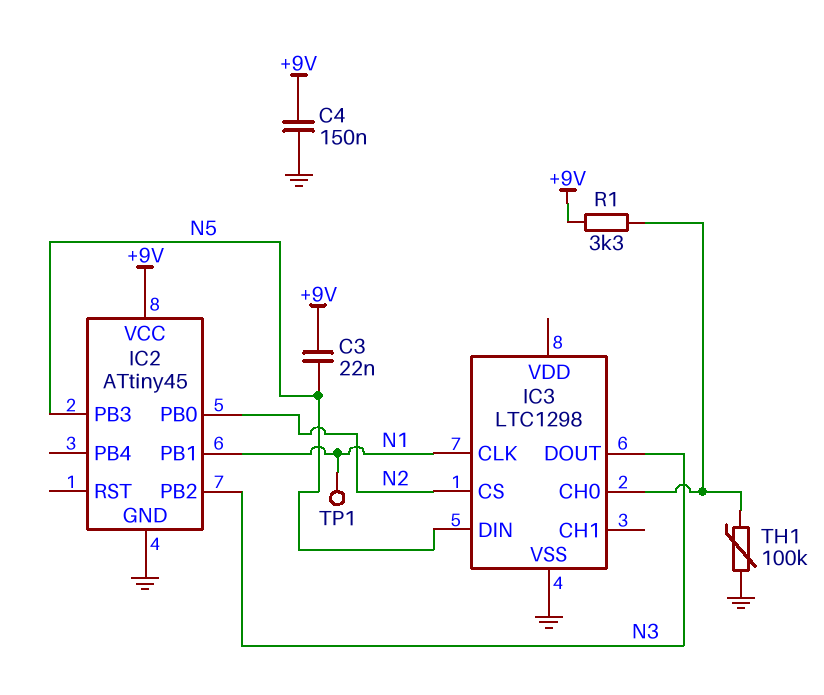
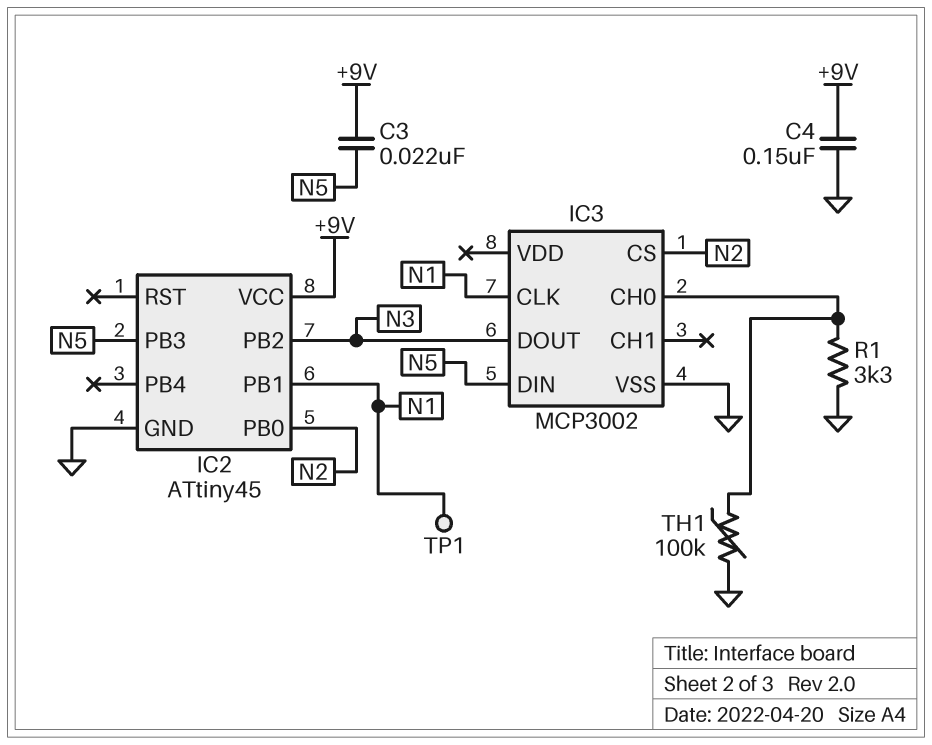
IC3: LTC1298 -> MCP3002
R1: 3.3k (+9V, IC3/CH0) -> 3.3k (GND, IC3/CH0)

